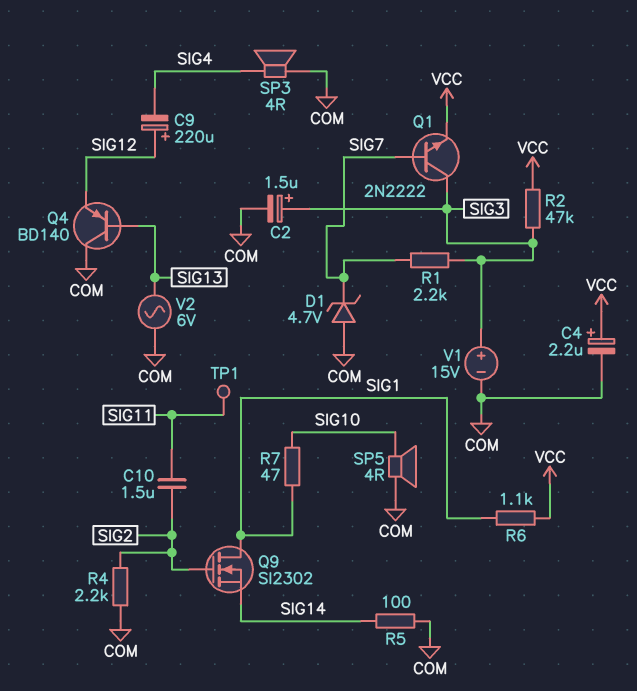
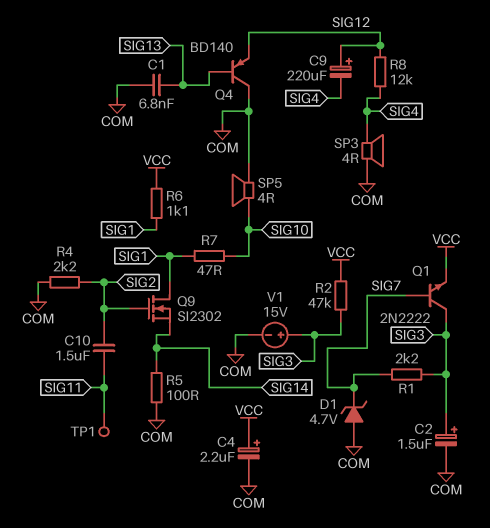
C1: none -> 6.8nF (COM, SIG13)
R8: none -> 12k (SIG4, SIG12)
V2: AC 6V (COM, SIG13) -> none

